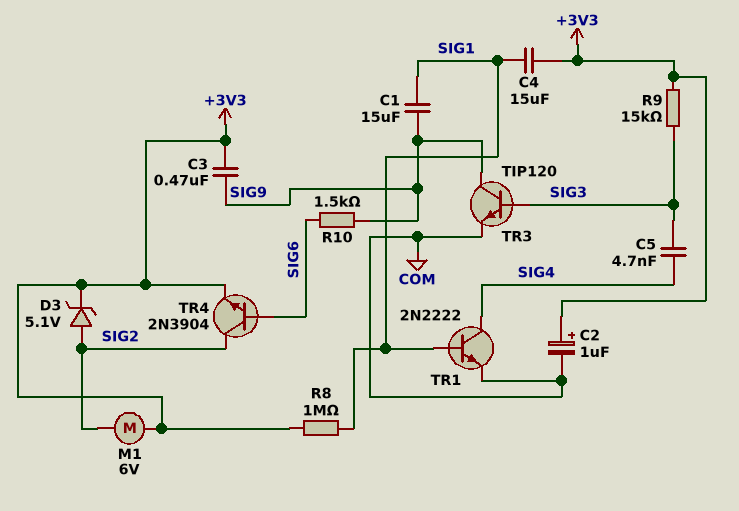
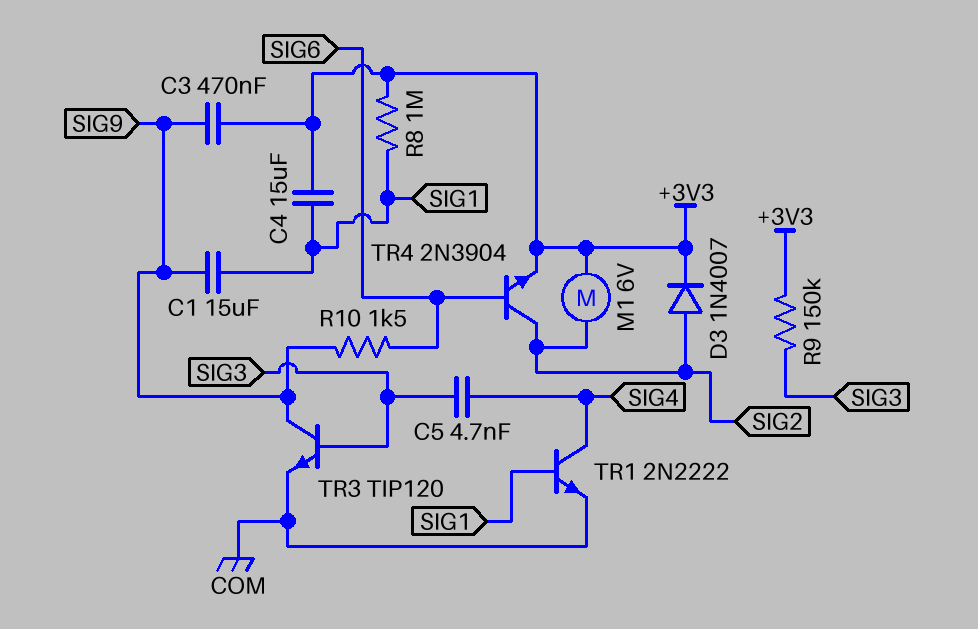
C2: 1uF (plus +3V3, minus COM) -> none
D3: zener 5.1V (A SIG2, K +3V3) -> diode 1N4007 (A SIG2, K +3V3)
R9: 15k (+3V3, SIG3) -> 150k (+3V3, SIG3)

